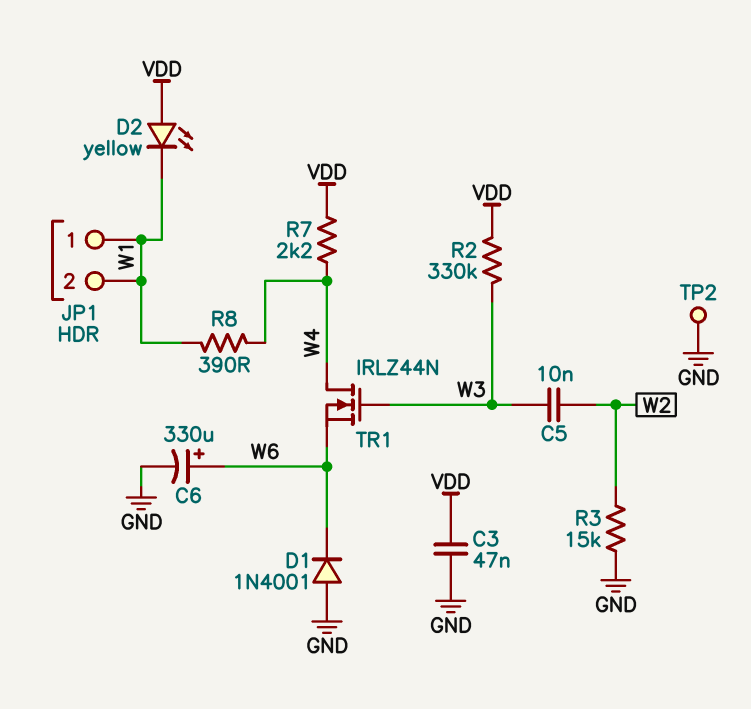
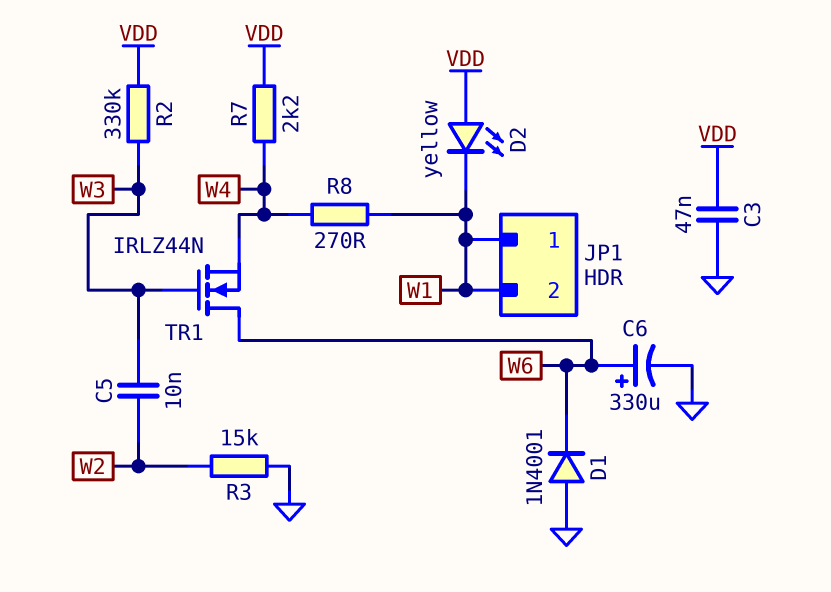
R8: 390 (W1, W4) -> 270 (W1, W4)
TP2: test point (GND) -> none
TR1: NMOS IRLZ44N (G W3, D W4, S W6) -> NMOS IRLZ44N (G W3, D W6, S W4)

